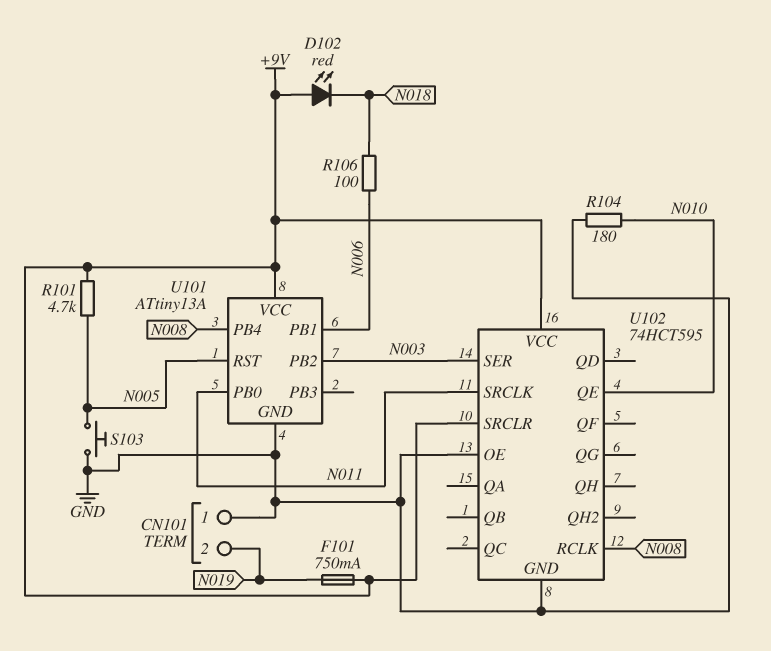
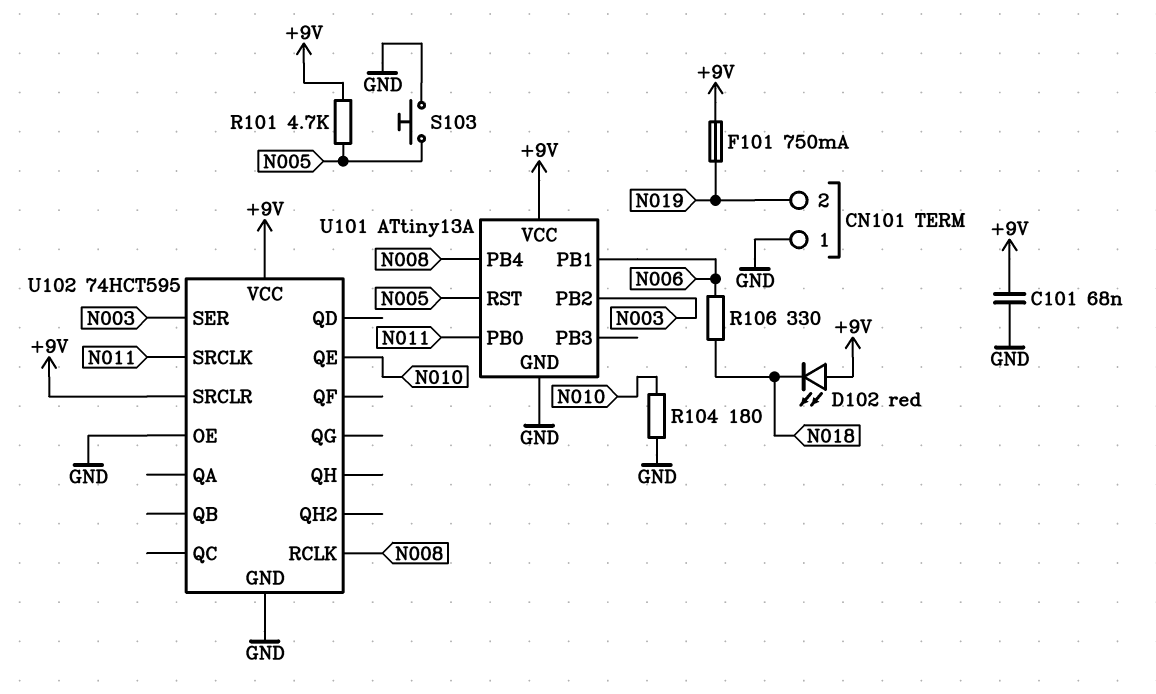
C101: none -> 68nF (+9V, GND)
R106: 100 (N006, N018) -> 330 (N006, N018)

